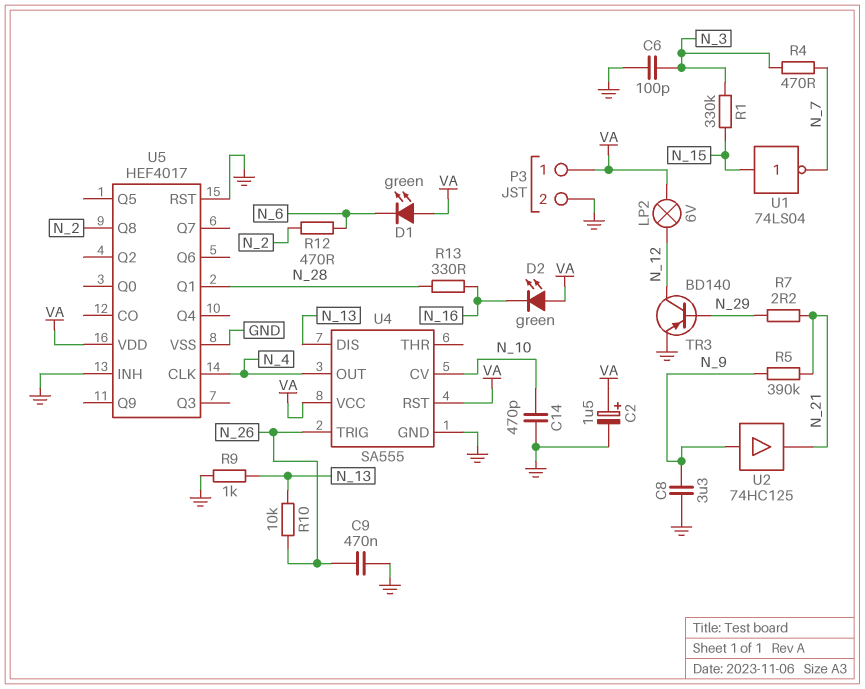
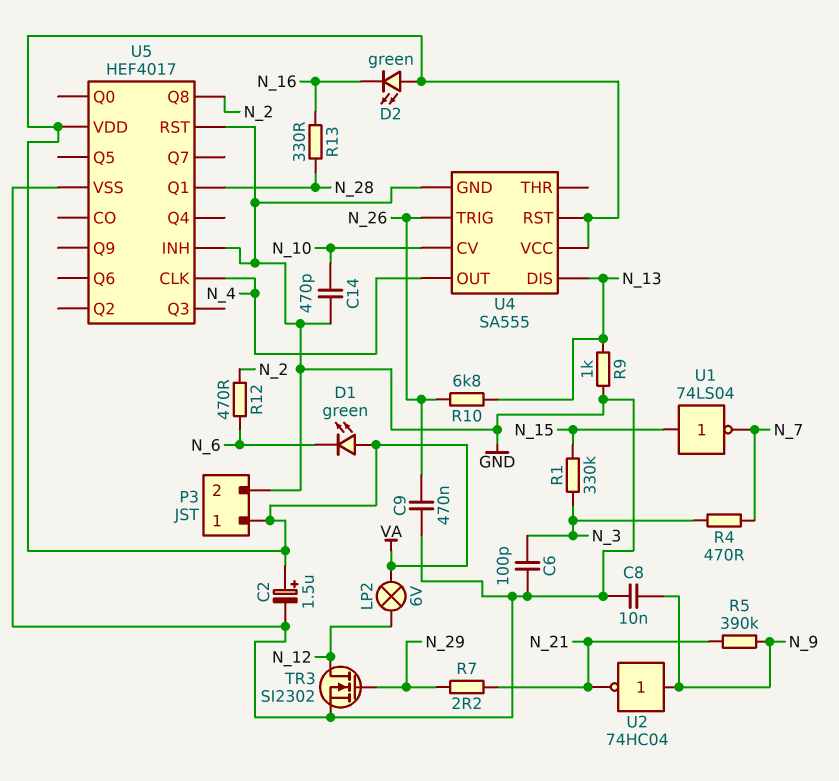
C8: 3.3uF (GND, N_9) -> 10nF (GND, N_9)
R10: 10k (N_13, N_26) -> 6.8k (N_13, N_26)
TR3: PNP BD140 (B N_29, C N_12, E GND) -> NMOS SI2302 (G N_29, D N_12, S GND)
U2: buffer 74HC125 (in N_9, out N_21) -> NOT 74HC04 (in N_9, out N_21)

